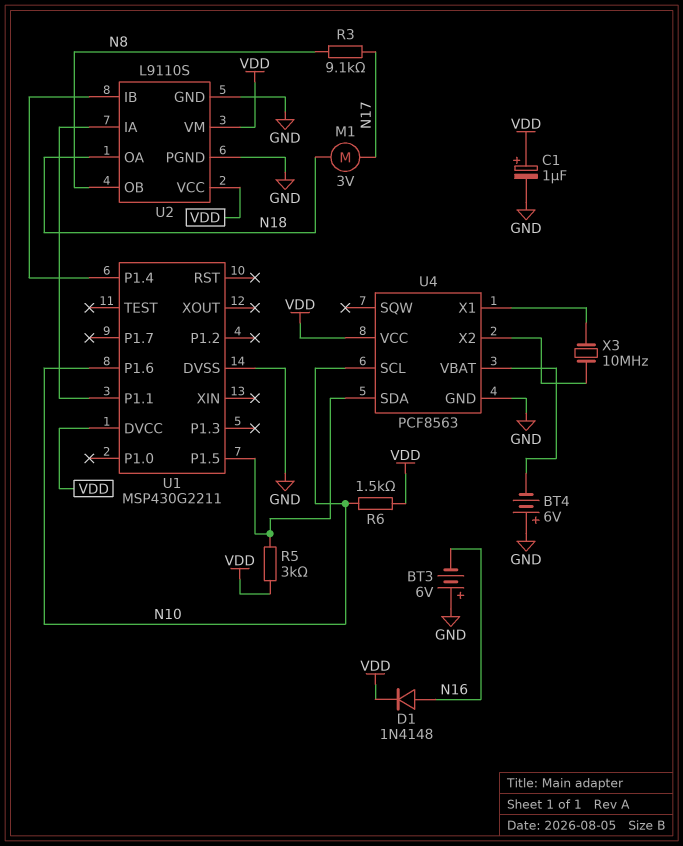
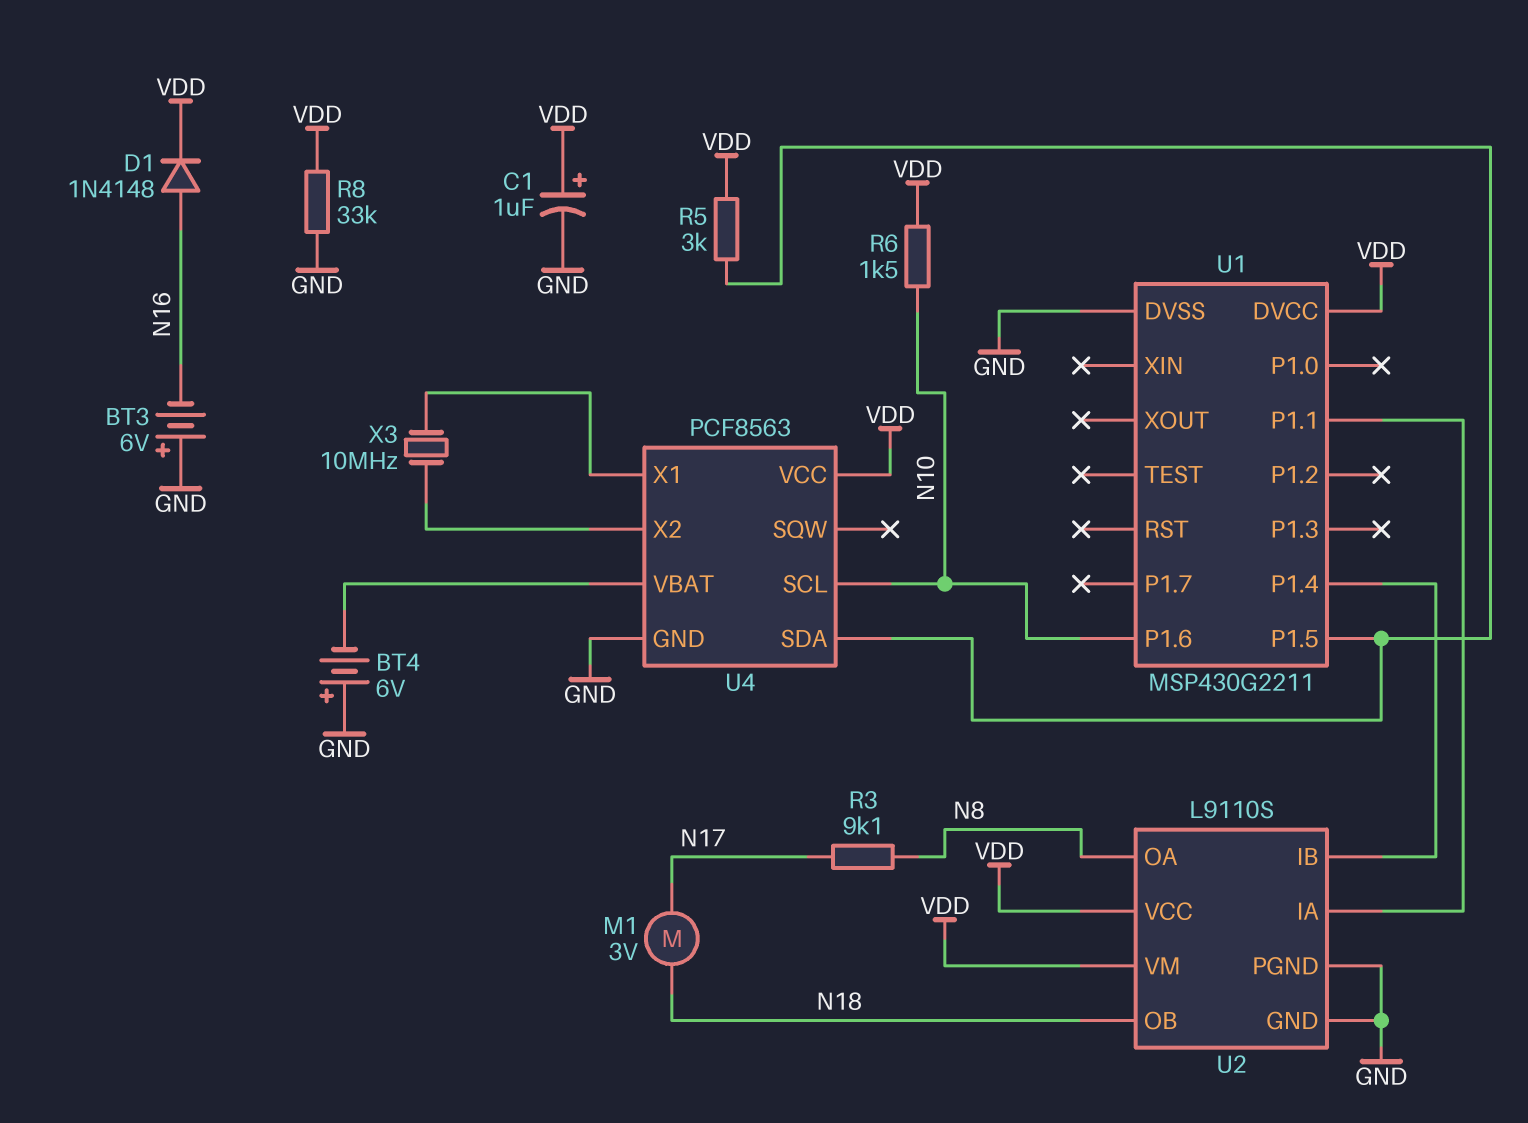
R8: none -> 33k (GND, VDD)
U2 pin OA: N18 -> N8
U2 pin OB: N8 -> N18

